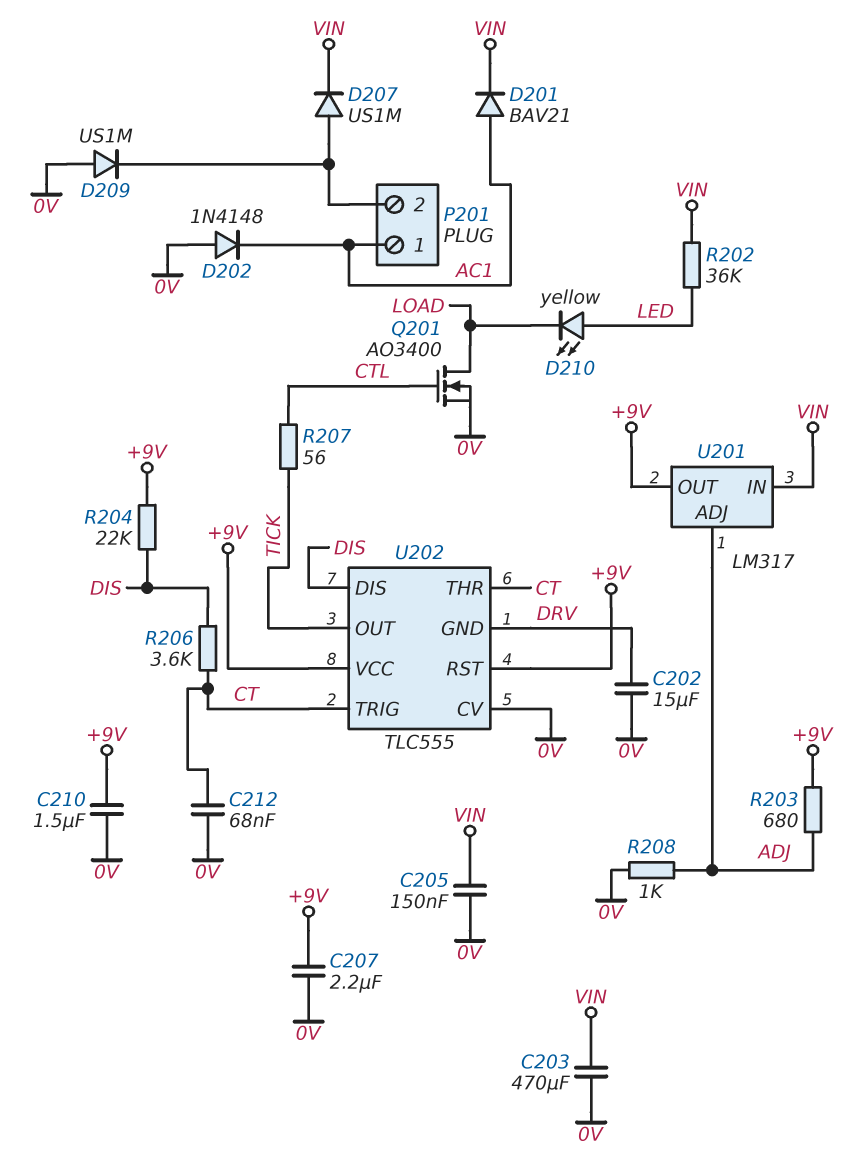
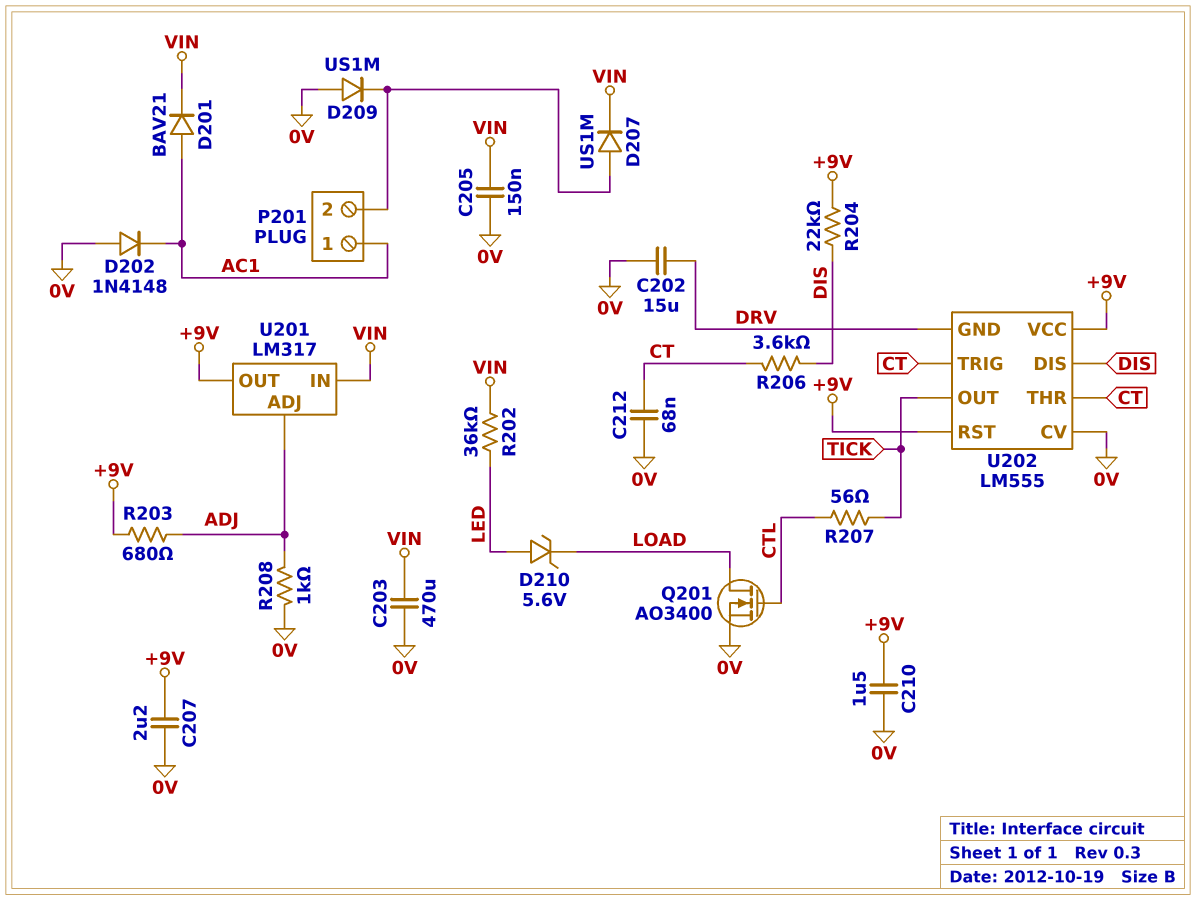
D210: LED yellow (A LED, K LOAD) -> zener 5.6V (A LED, K LOAD)
U202: TLC555 -> LM555

